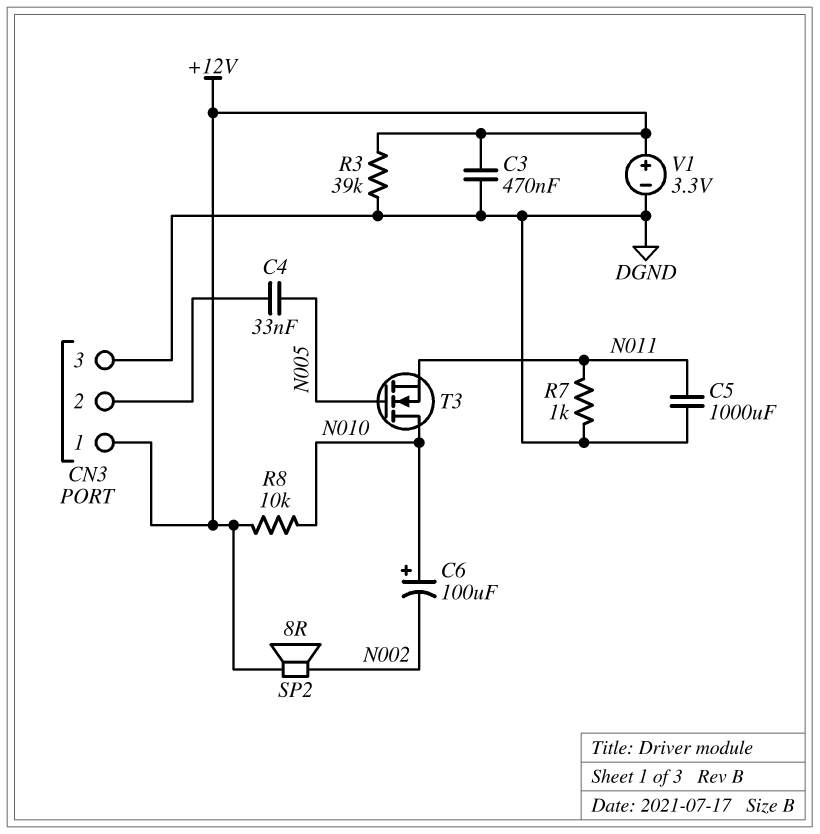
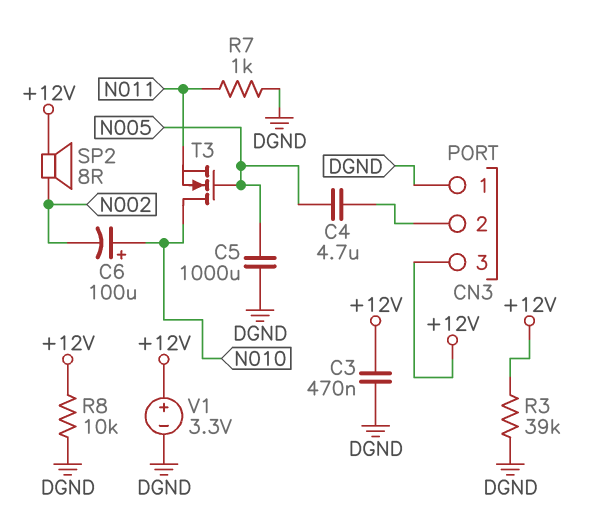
C4: 33nF (CN3/2, N005) -> 4.7uF (CN3/2, N005)
C5: 1000uF (DGND, N011) -> 1000uF (DGND, N005)
CN3 pin 1: +12V -> DGND
CN3 pin 3: DGND -> +12V
R8: 10k (+12V, N010) -> 10k (+12V, DGND)

